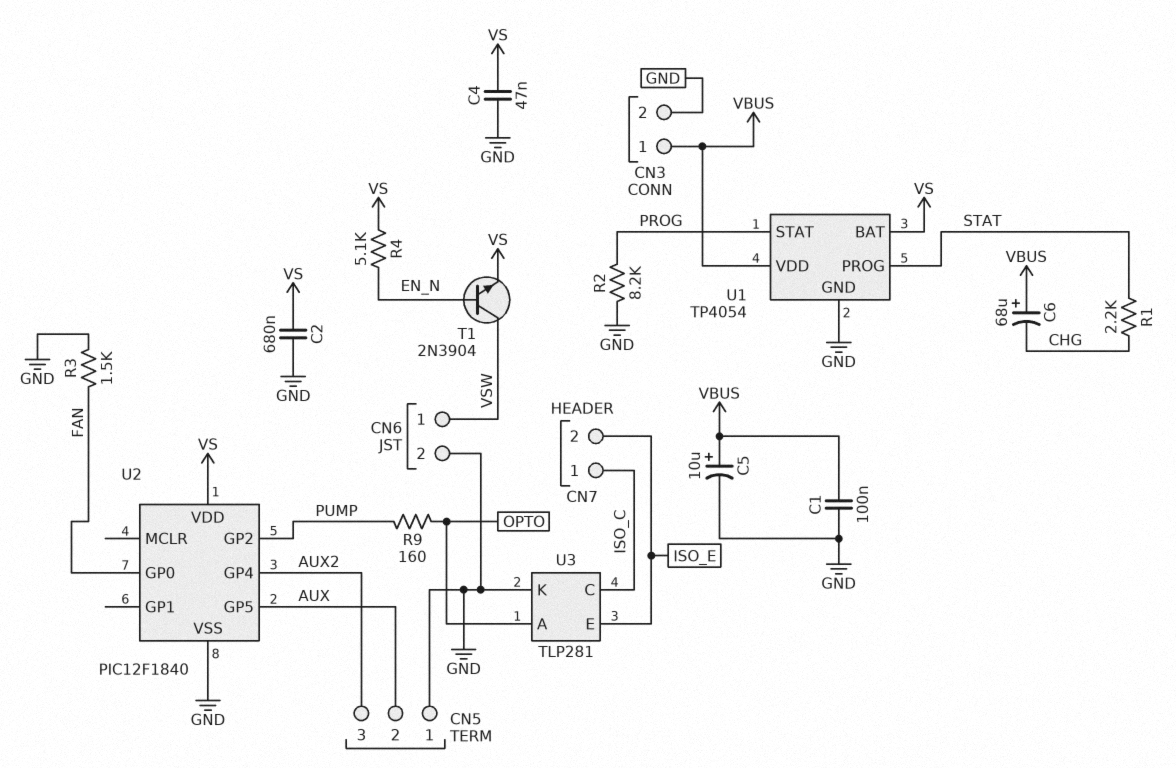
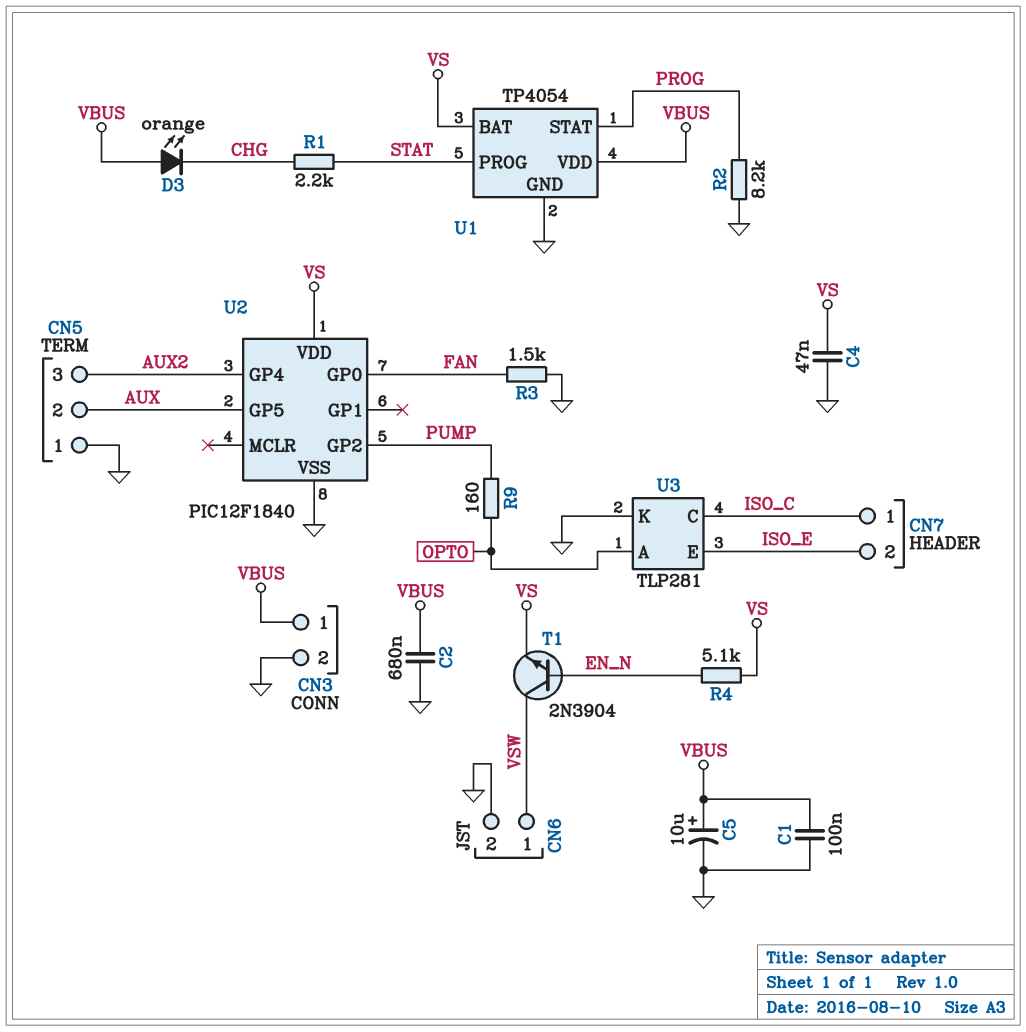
C2: 680nF (GND, VS) -> 680nF (GND, VBUS)
C6: 68uF (plus VBUS, minus CHG) -> none
D3: none -> LED orange (A VBUS, K CHG)

